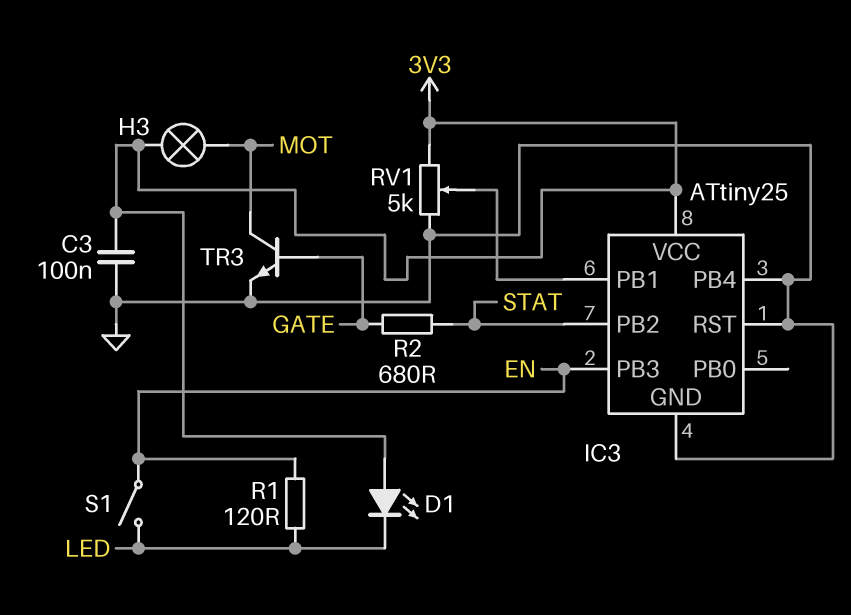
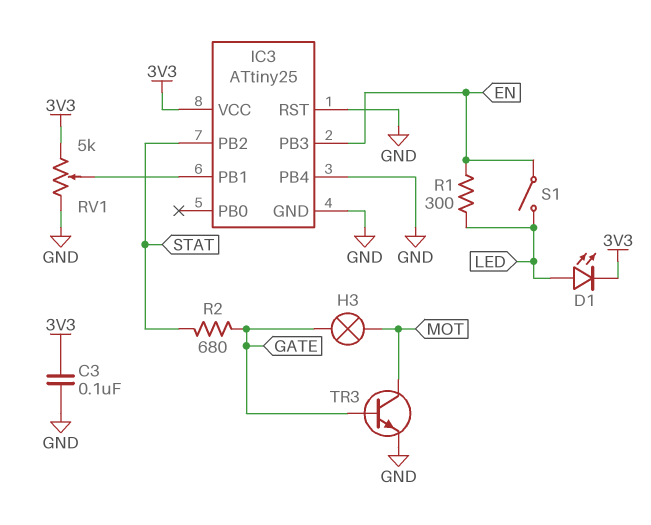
D1: LED (A 3V3, K LED) -> LED (A LED, K 3V3)
H3: lamp (3V3, MOT) -> lamp (GATE, MOT)
R1: 120 (EN, LED) -> 300 (EN, LED)

